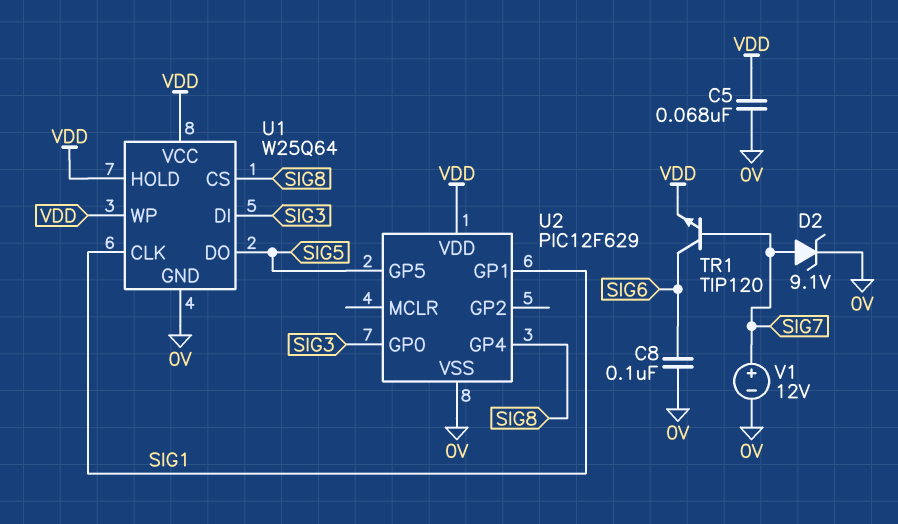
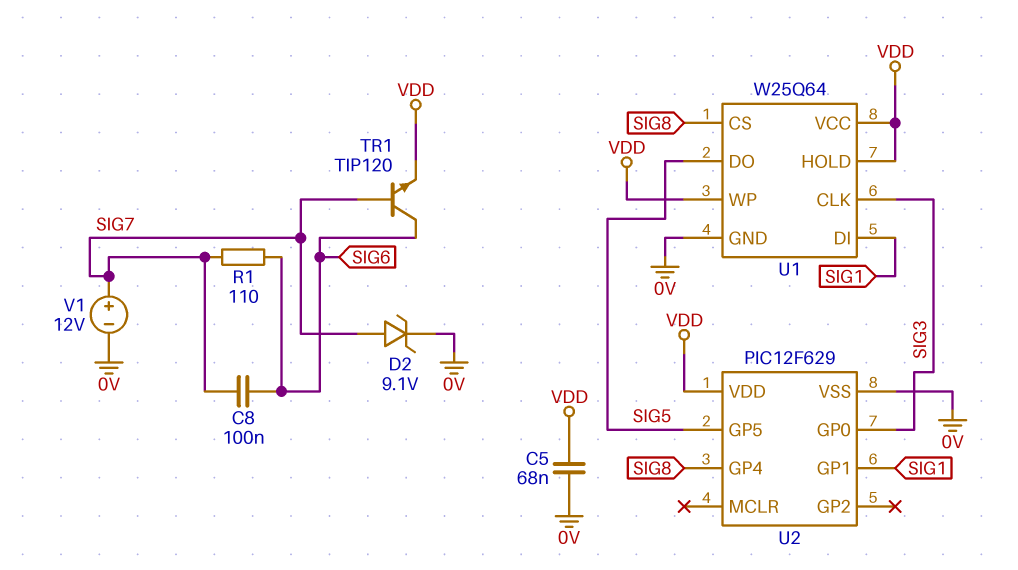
C8: 100nF (0V, SIG6) -> 100nF (SIG6, SIG7)
R1: none -> 110 (SIG6, SIG7)
U1 pin CLK: SIG1 -> SIG3
U1 pin DI: SIG3 -> SIG1

